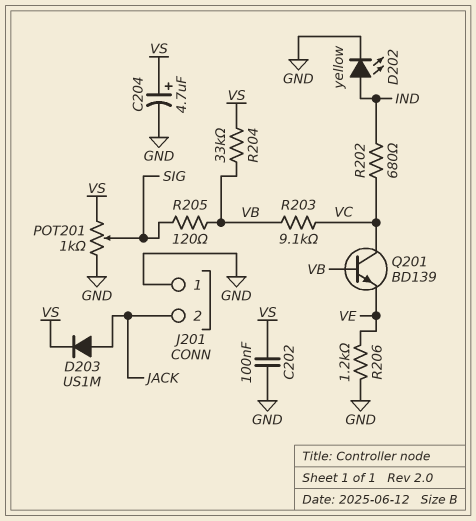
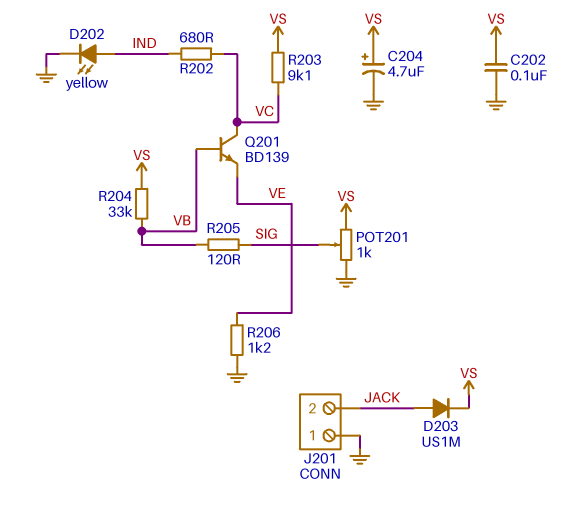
R203: 9.1k (VB, VC) -> 9.1k (VC, VS)

